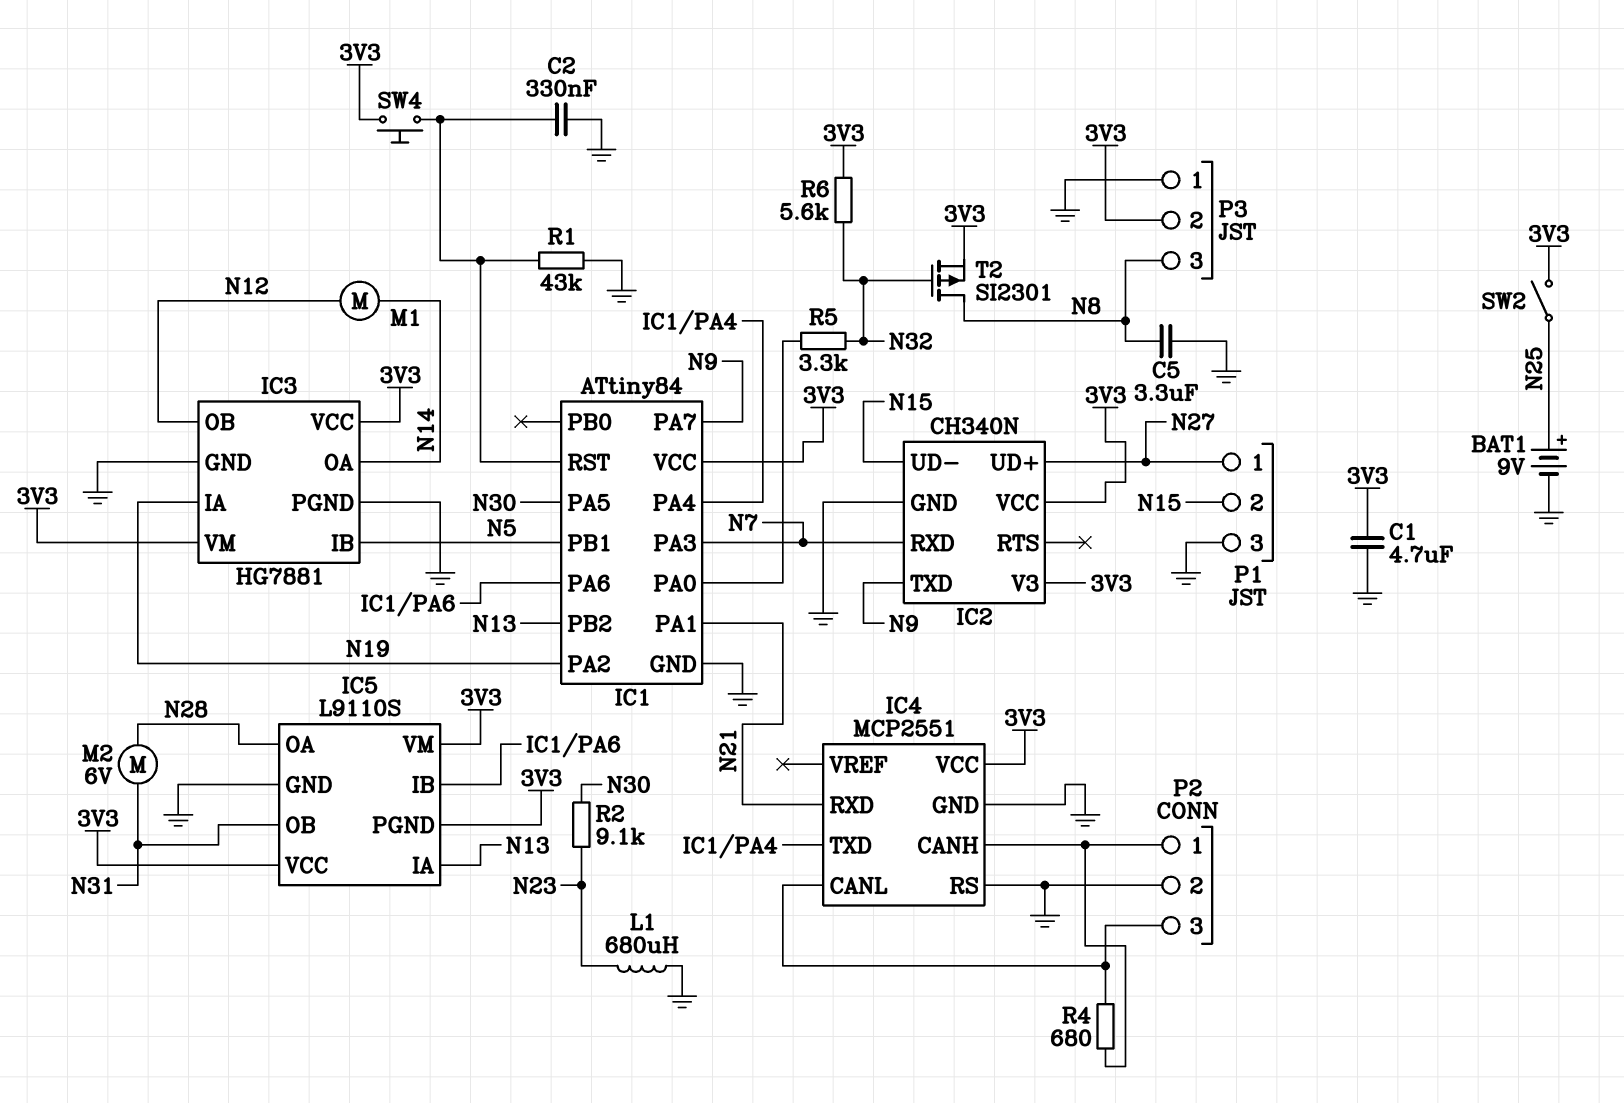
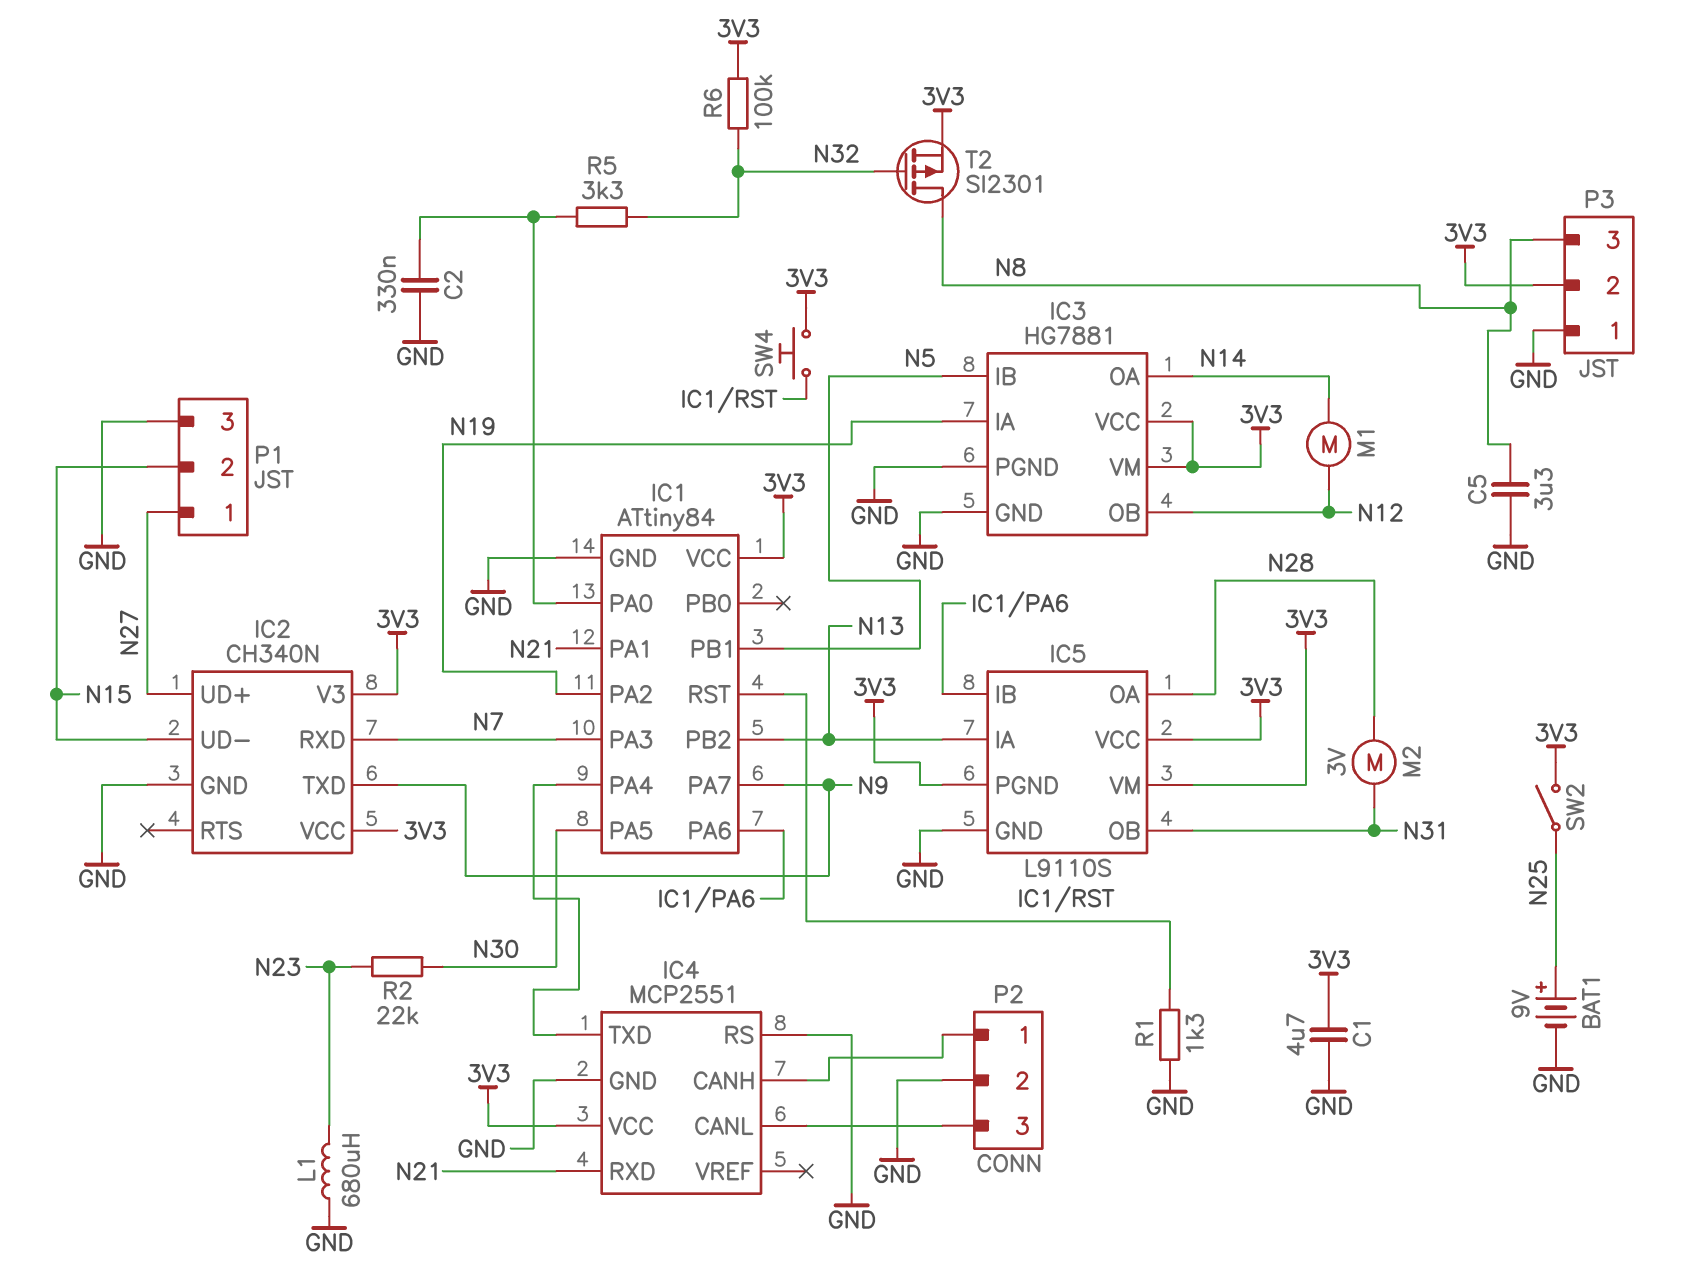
C2: 330nF (GND, IC1/RST) -> 330nF (GND, IC1/PA0)
M2: motor 6V (N28, N31) -> motor 3V (N28, N31)
R1: 43k (GND, IC1/RST) -> 1.3k (GND, IC1/RST)
R2: 9.1k (N23, N30) -> 22k (N23, N30)
R4: 680 (IC4/CANH, IC4/CANL) -> none
R6: 5.6k (3V3, N32) -> 100k (3V3, N32)

